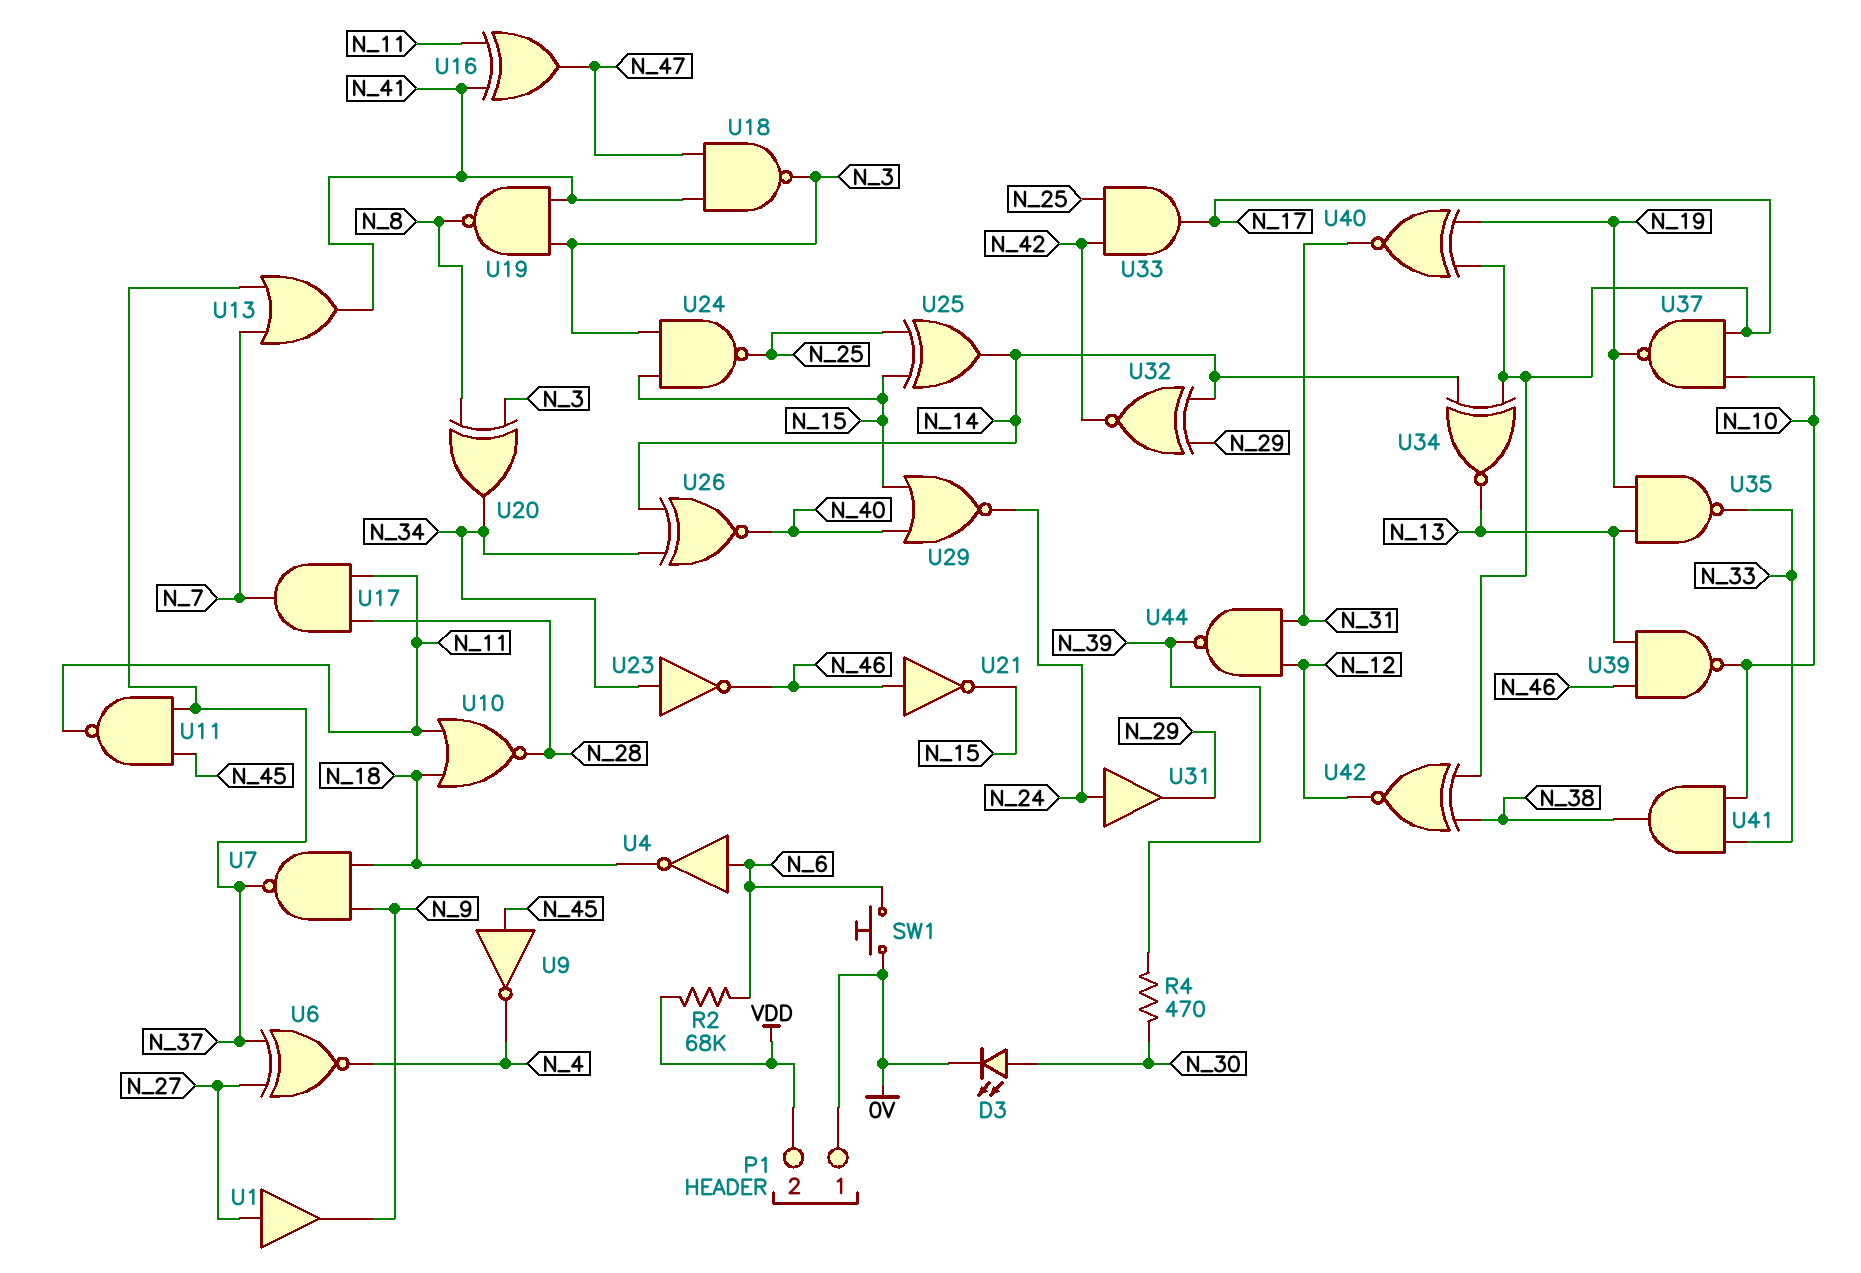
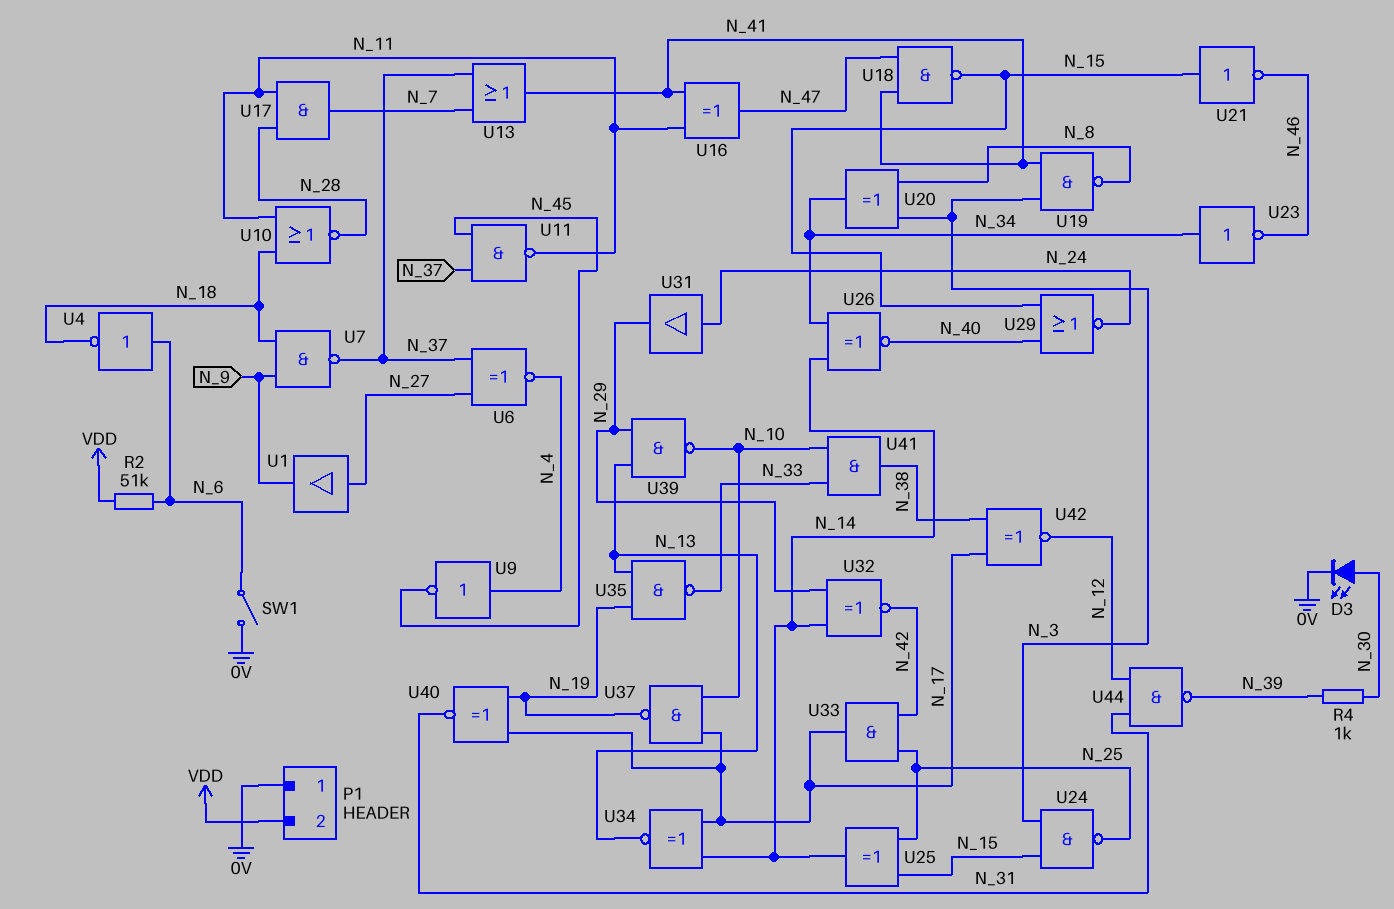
R2: 68k (N_6, VDD) -> 51k (N_6, VDD)
R4: 470 (N_30, N_39) -> 1k (N_30, N_39)
SW1: button (0V, N_6) -> switch (0V, N_6)
U9: NOT (in N_45, out N_4) -> NOT (in N_4, out N_45)
U18: NAND (in N_41, in N_47, out N_3) -> NAND (in N_41, in N_47, out N_15)
U21: NOT (in N_46, out N_15) -> NOT (in N_15, out N_46)
U39: NAND (in N_13, in N_46, out N_10) -> NAND (in N_13, in N_29, out N_10)

